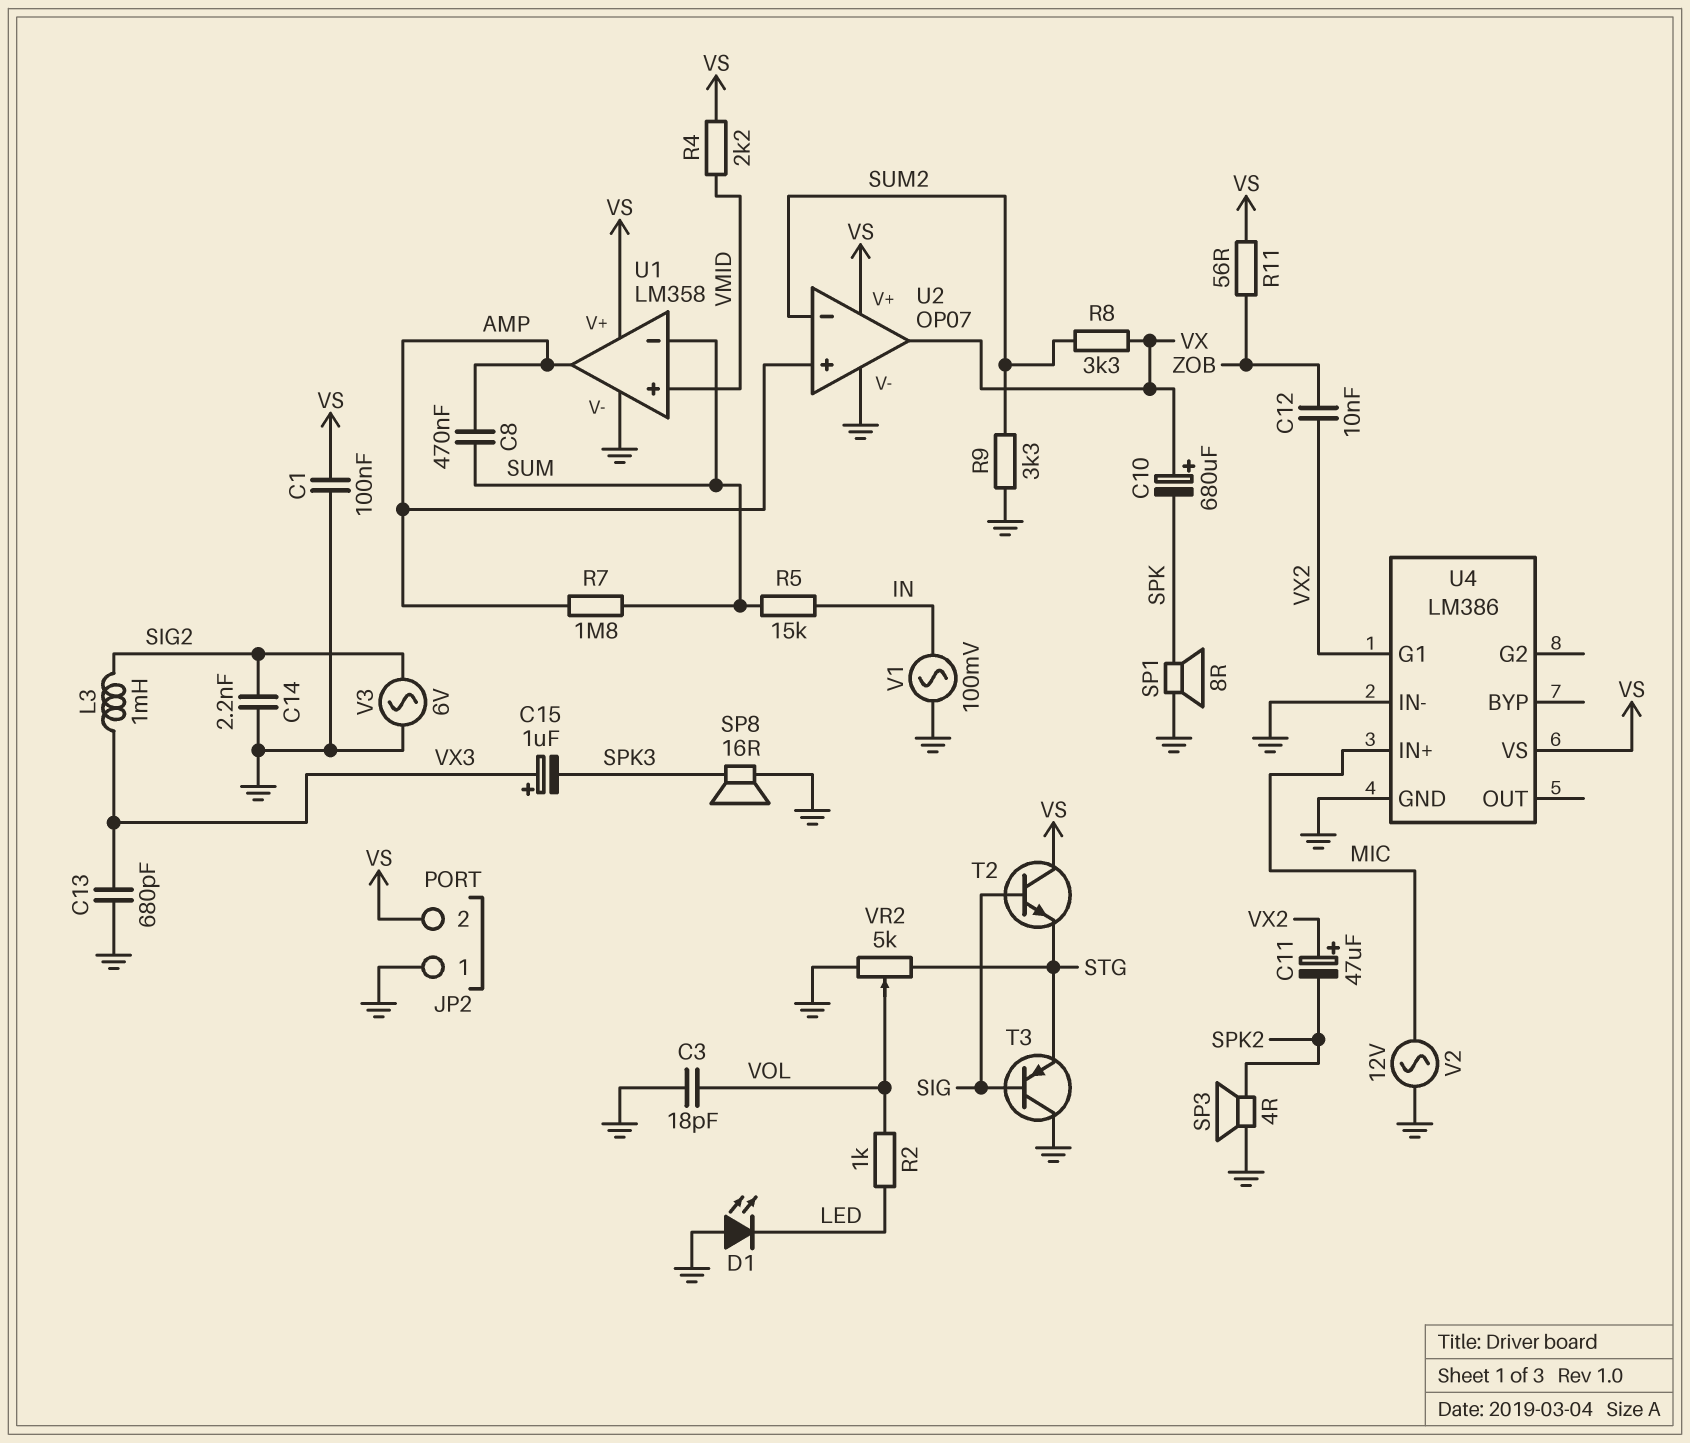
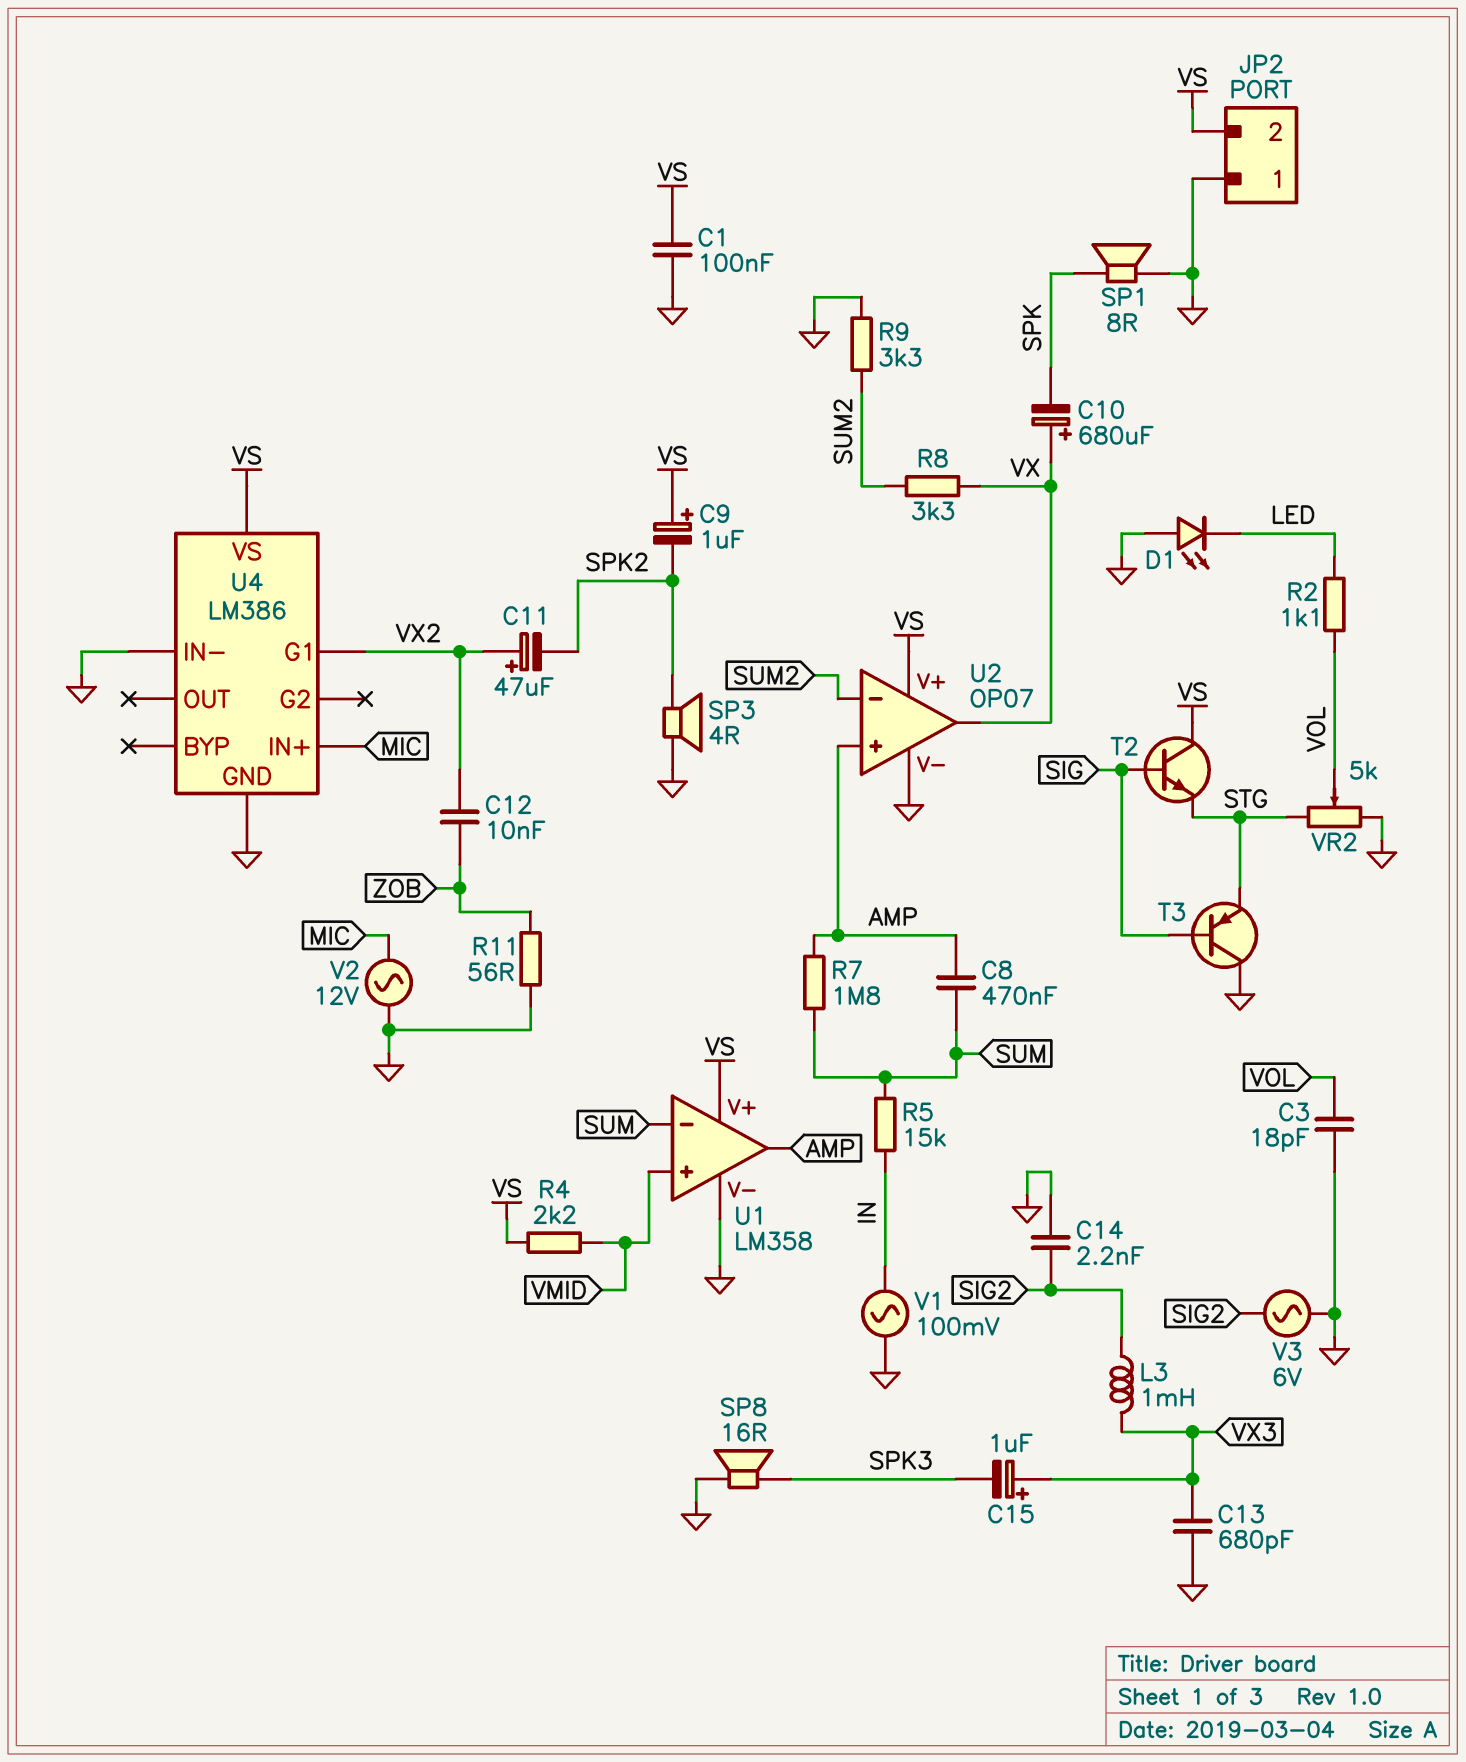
C9: none -> 1uF (plus VS, minus SPK2)
R2: 1k (LED, VOL) -> 1.1k (LED, VOL)
R11: 56 (VS, ZOB) -> 56 (GND, ZOB)

